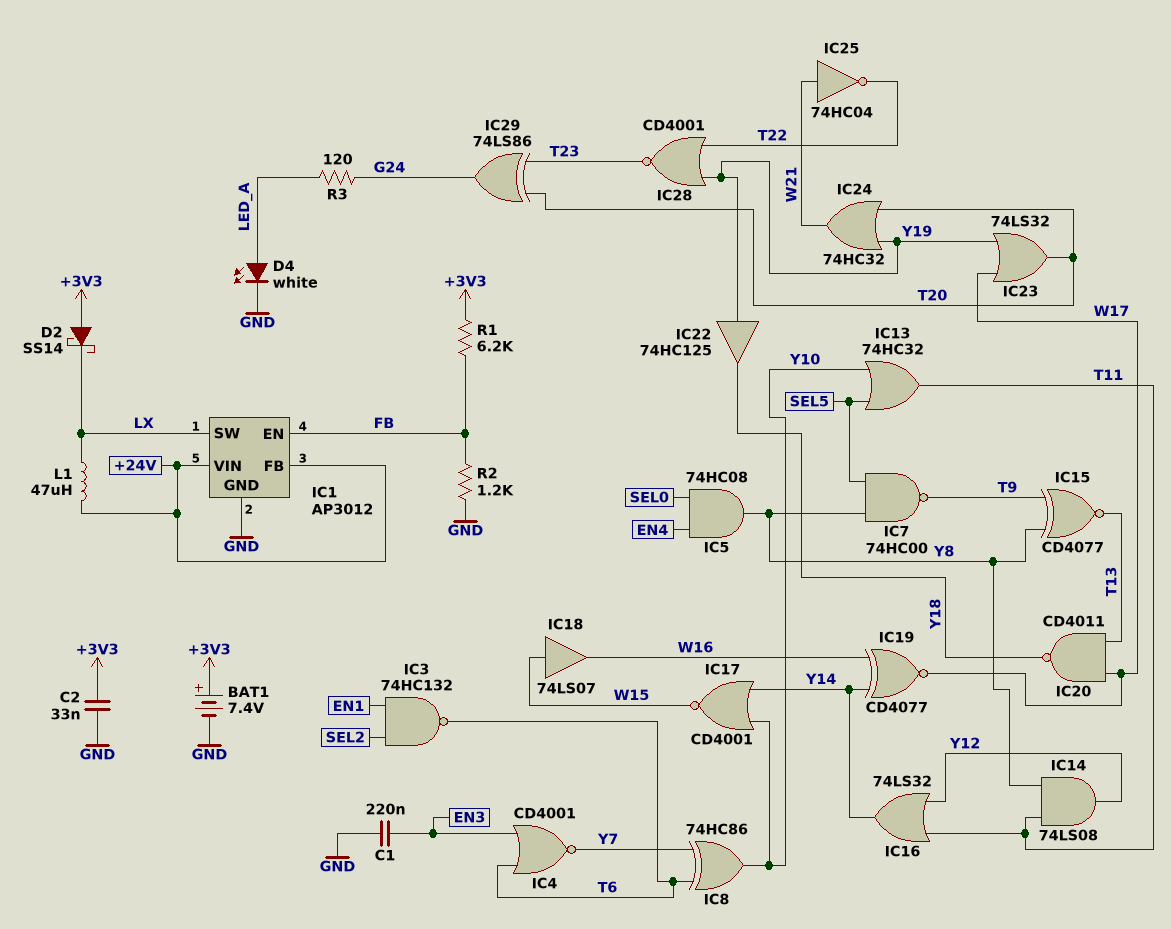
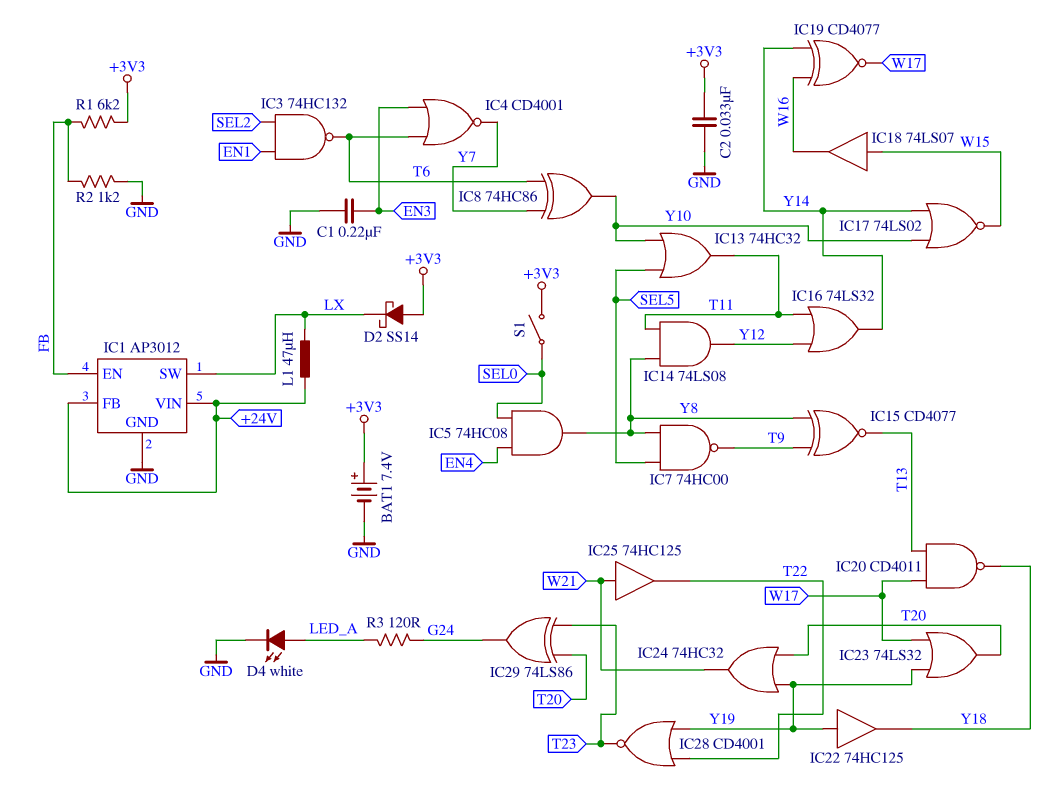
IC17: NOR CD4001 (in Y10, in Y14, out W15) -> NOR 74LS02 (in Y10, in Y14, out W15)
IC25: NOT 74HC04 (in W21, out T22) -> buffer 74HC125 (in W21, out T22)
S1: none -> switch (+3V3, SEL0)

